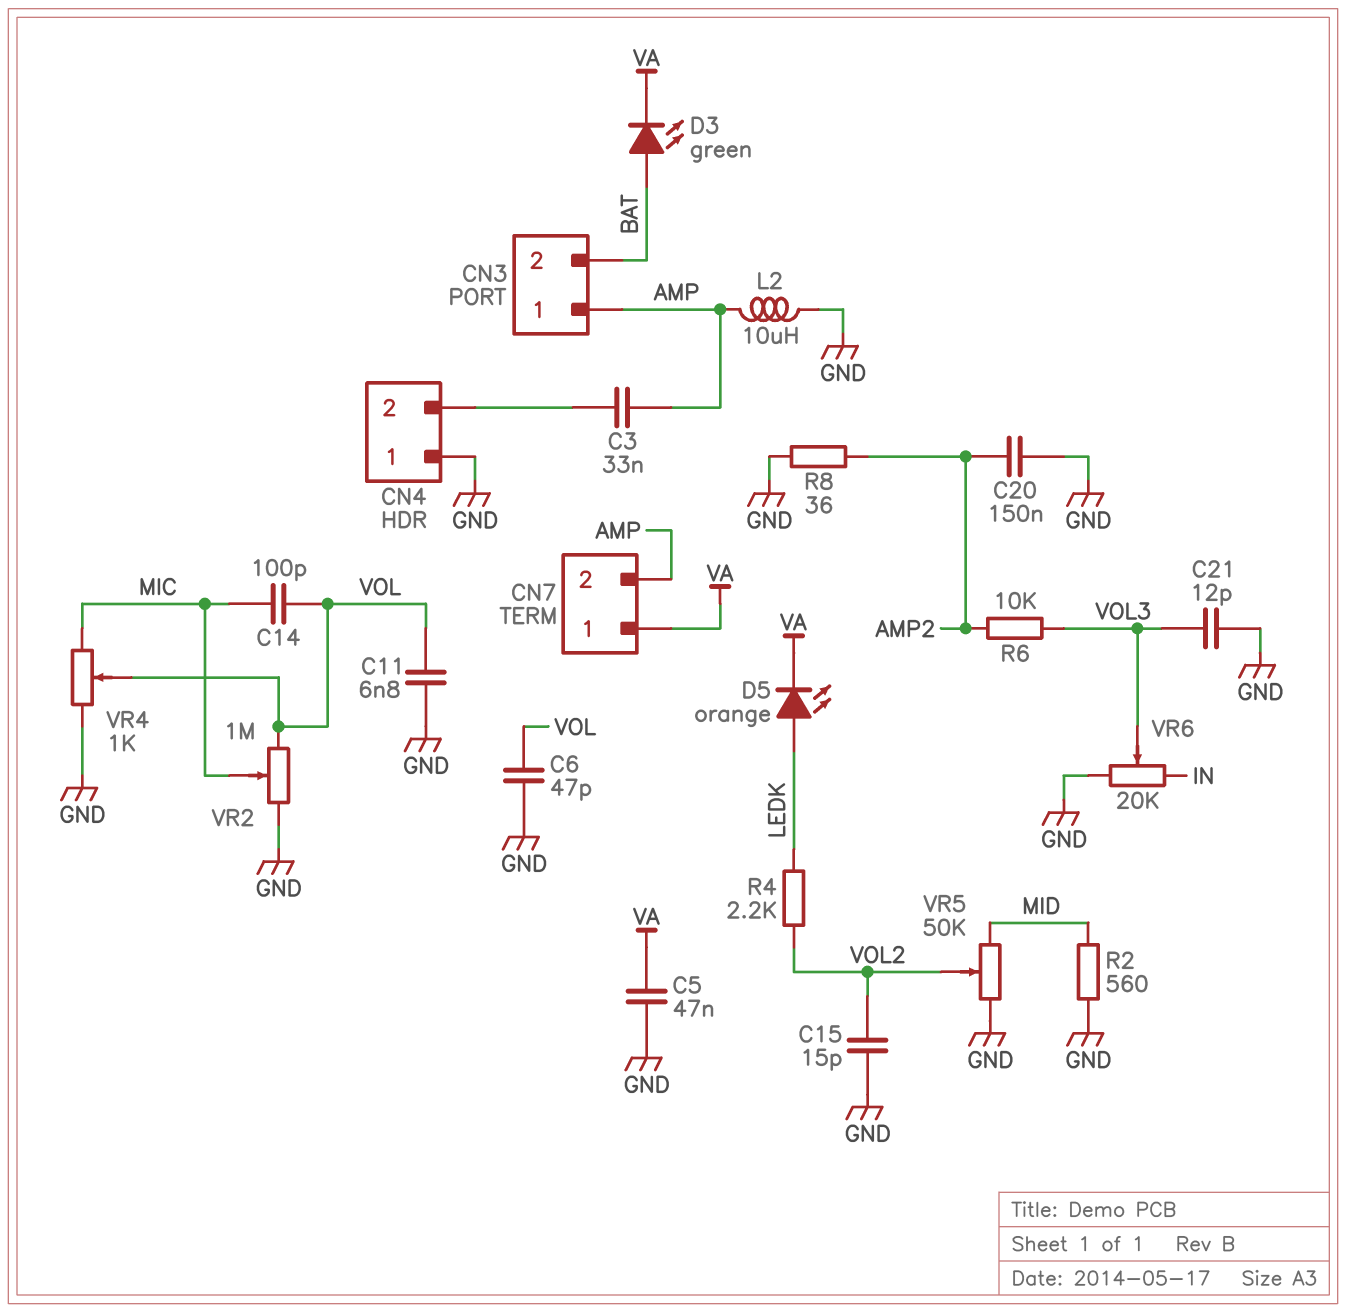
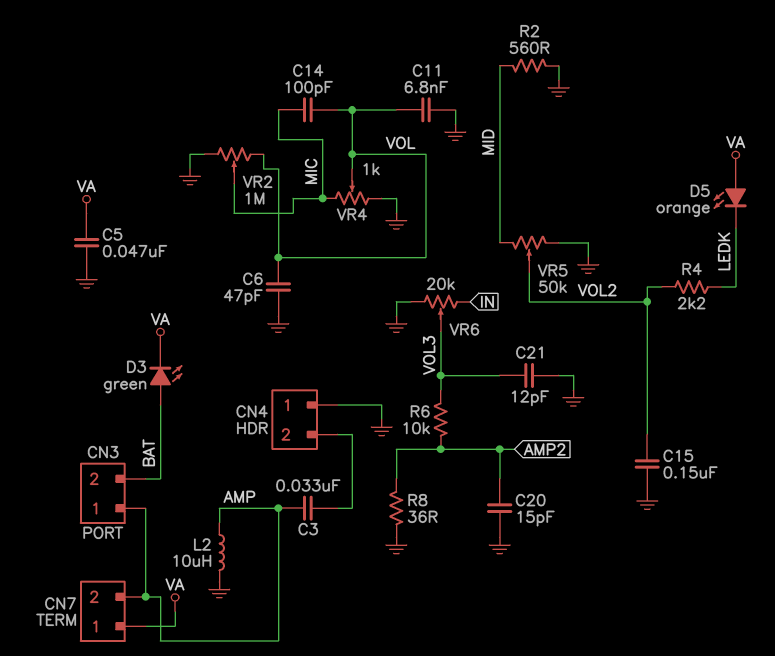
C15: 15pF (GND, VOL2) -> 150nF (GND, VOL2)
C20: 150nF (AMP2, GND) -> 15pF (AMP2, GND)
D5: LED orange (A LEDK, K VA) -> LED orange (A VA, K LEDK)

